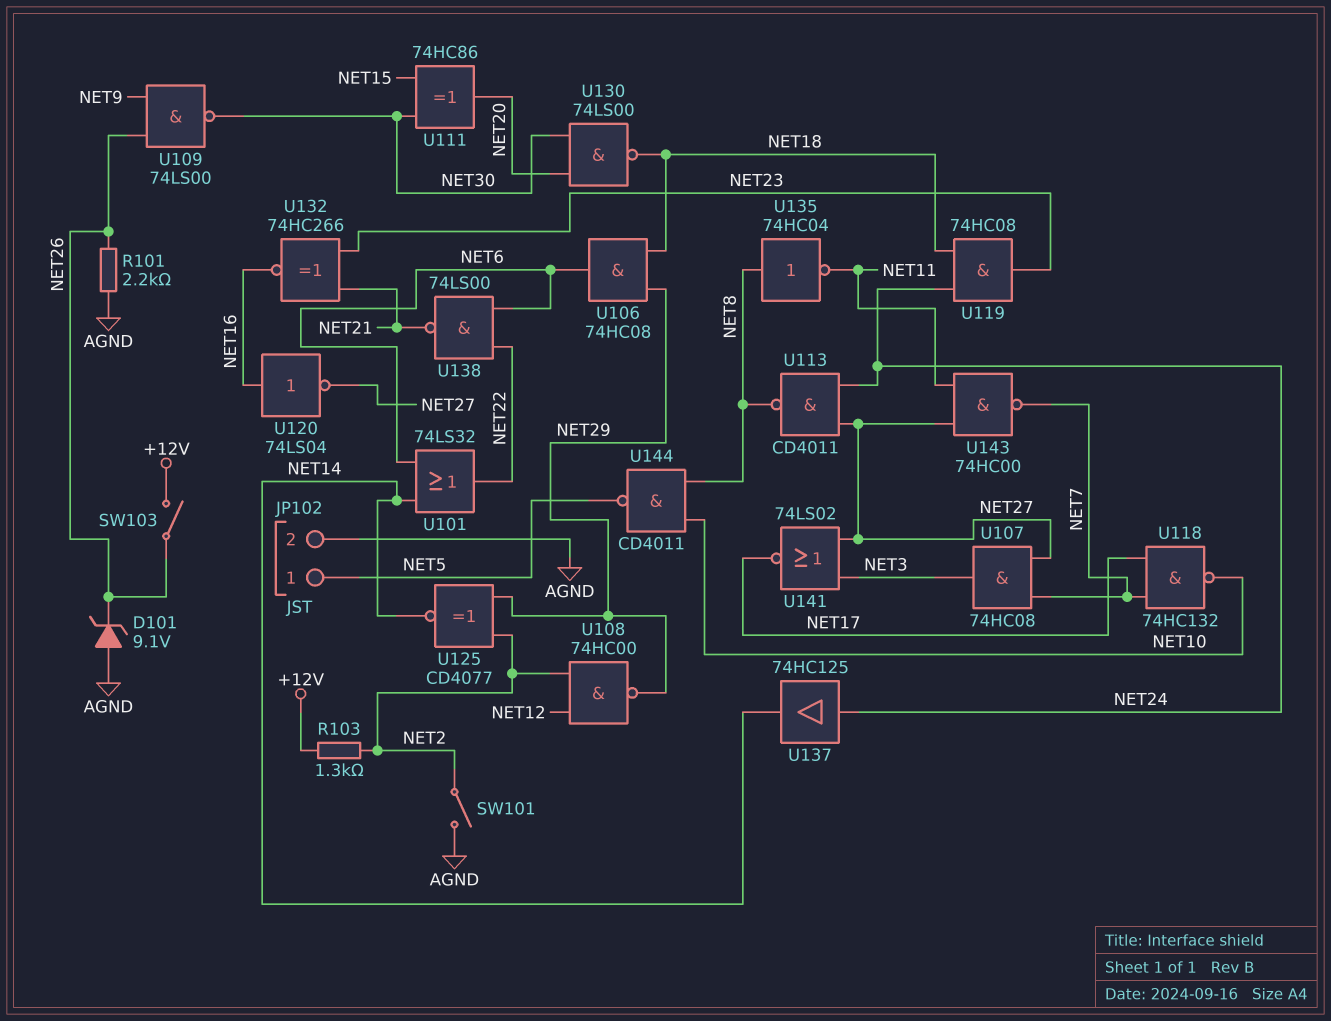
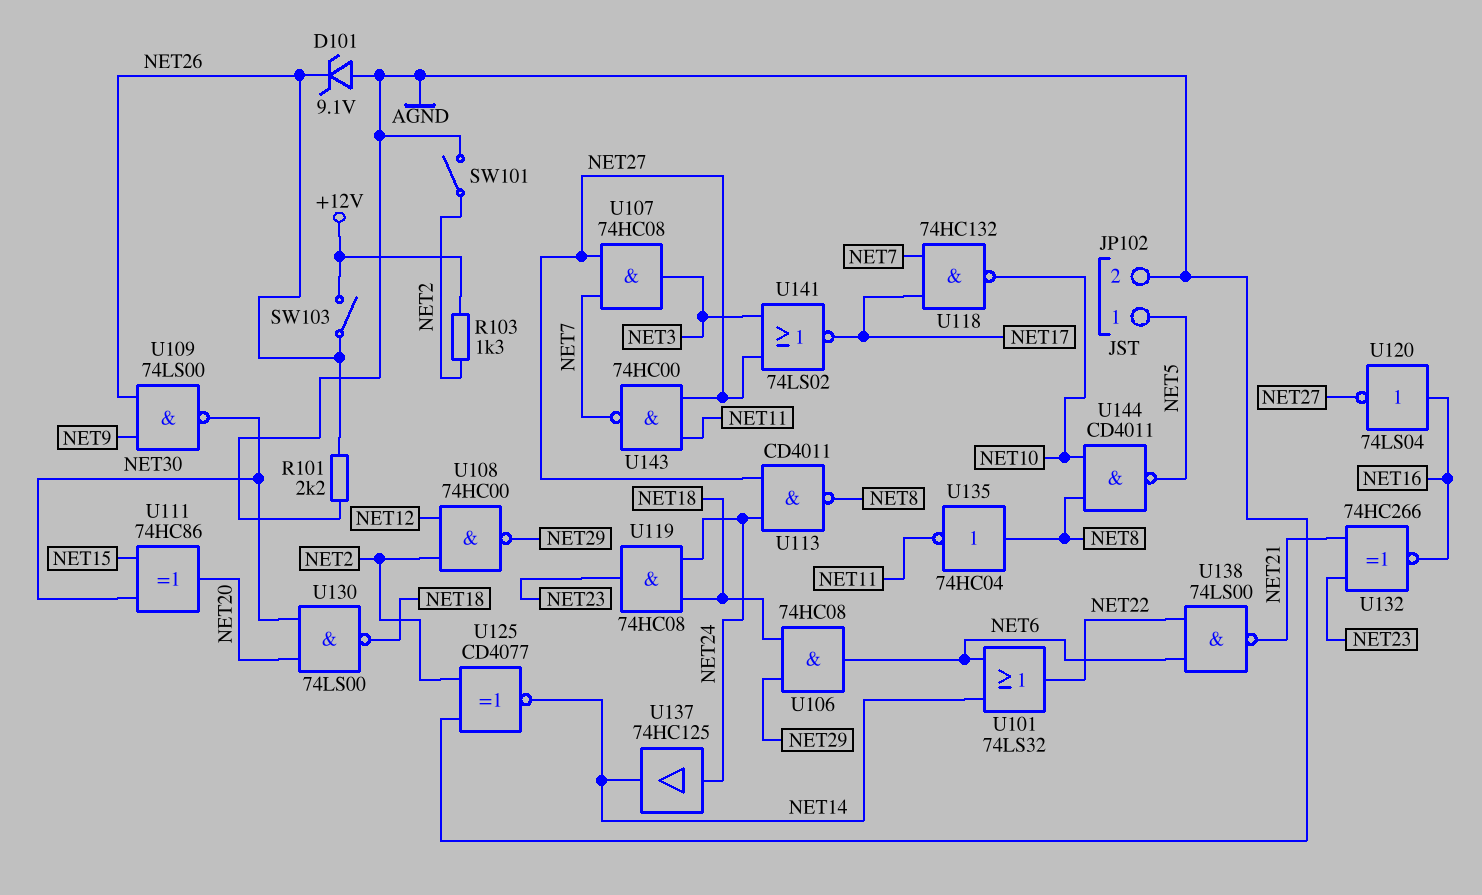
U125: XNOR CD4077 (in NET2, in NET29, out NET14) -> XNOR CD4077 (in AGND, in NET2, out NET14)

